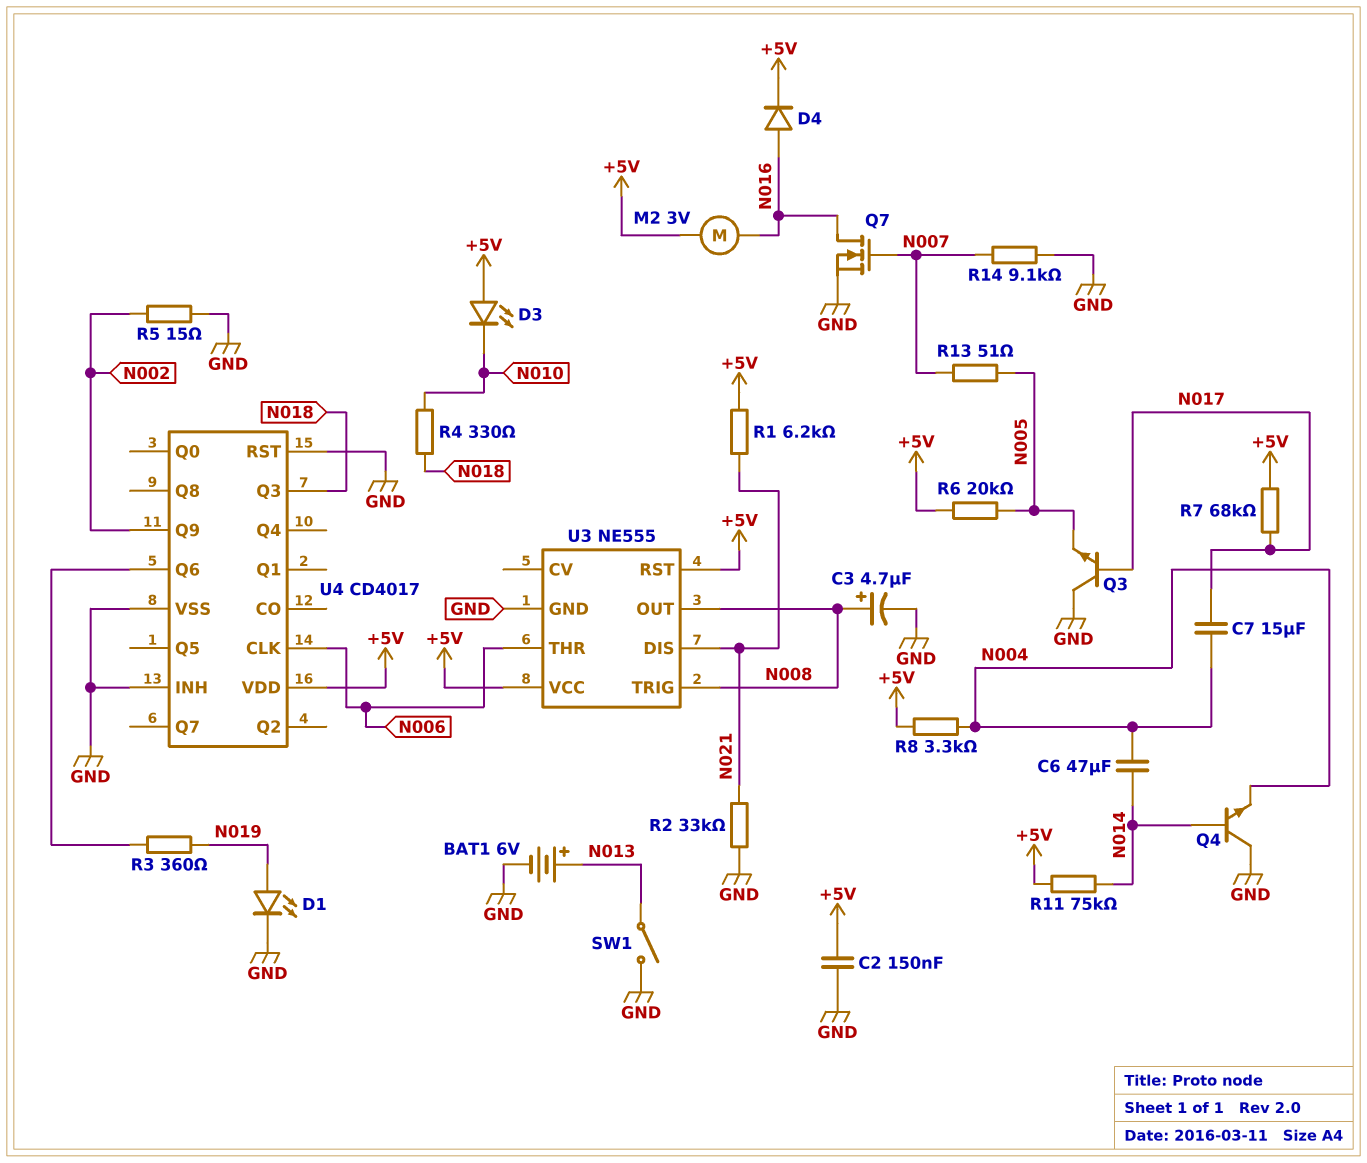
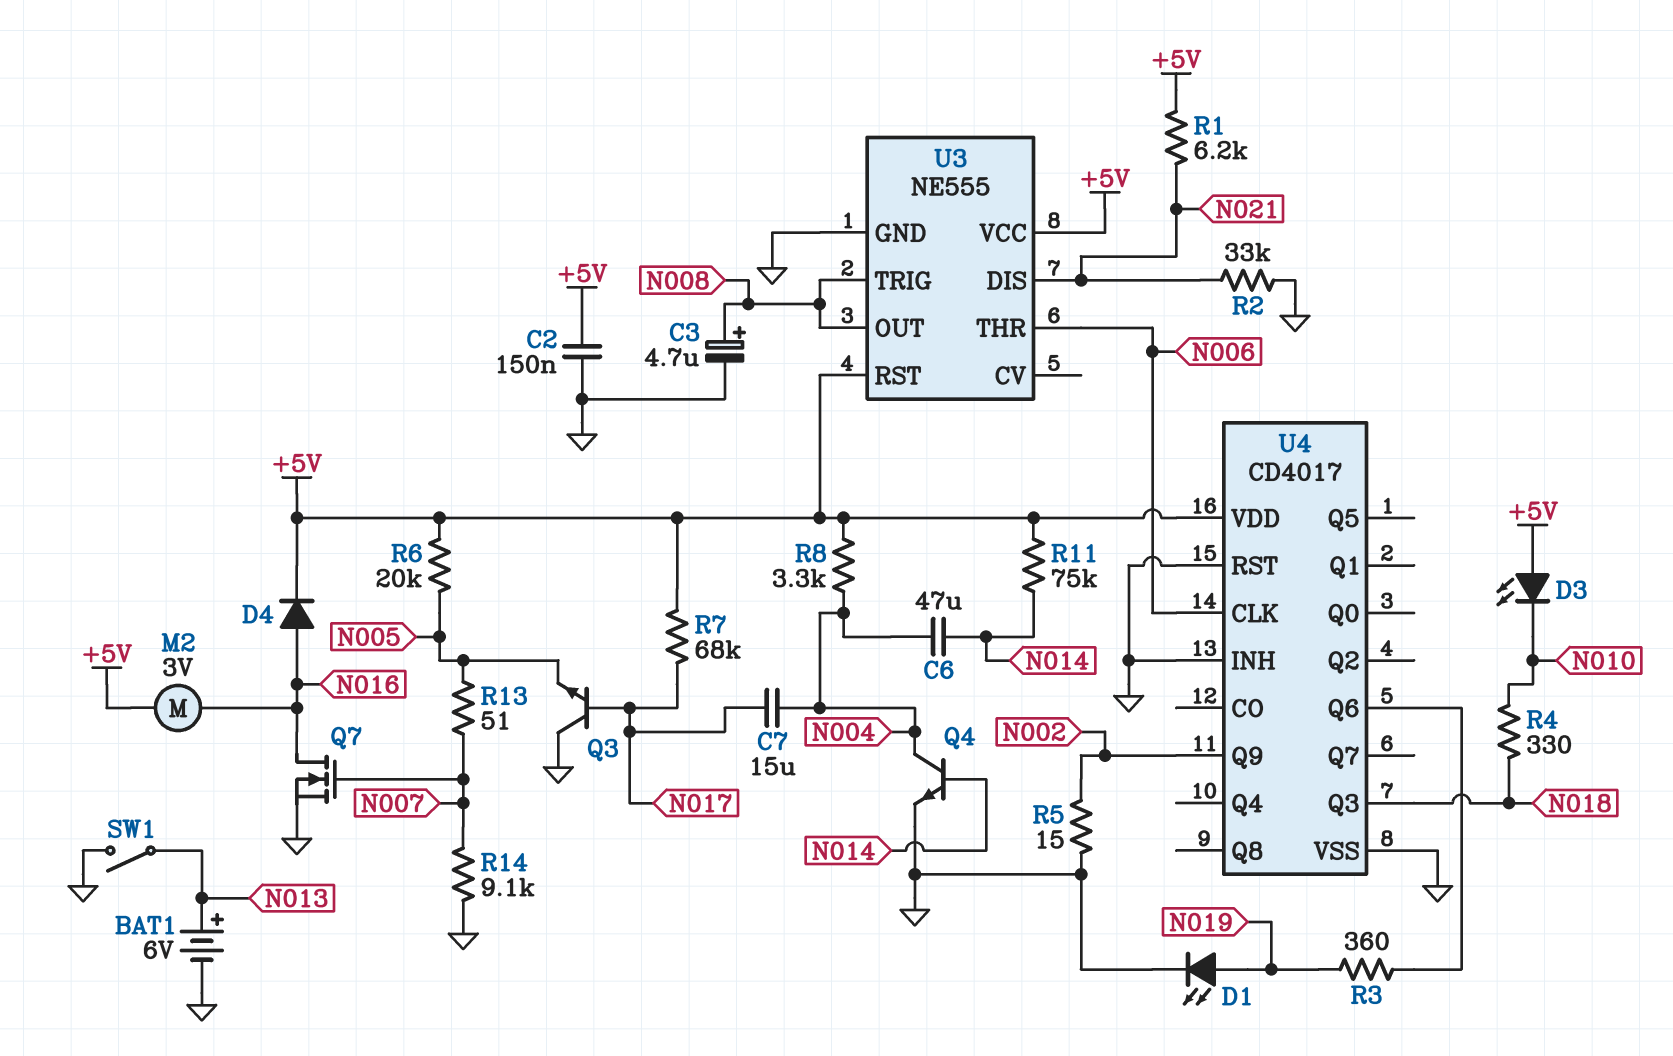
Q4: NPN (B N014, C GND, E N004) -> NPN (B N014, C N004, E GND)

